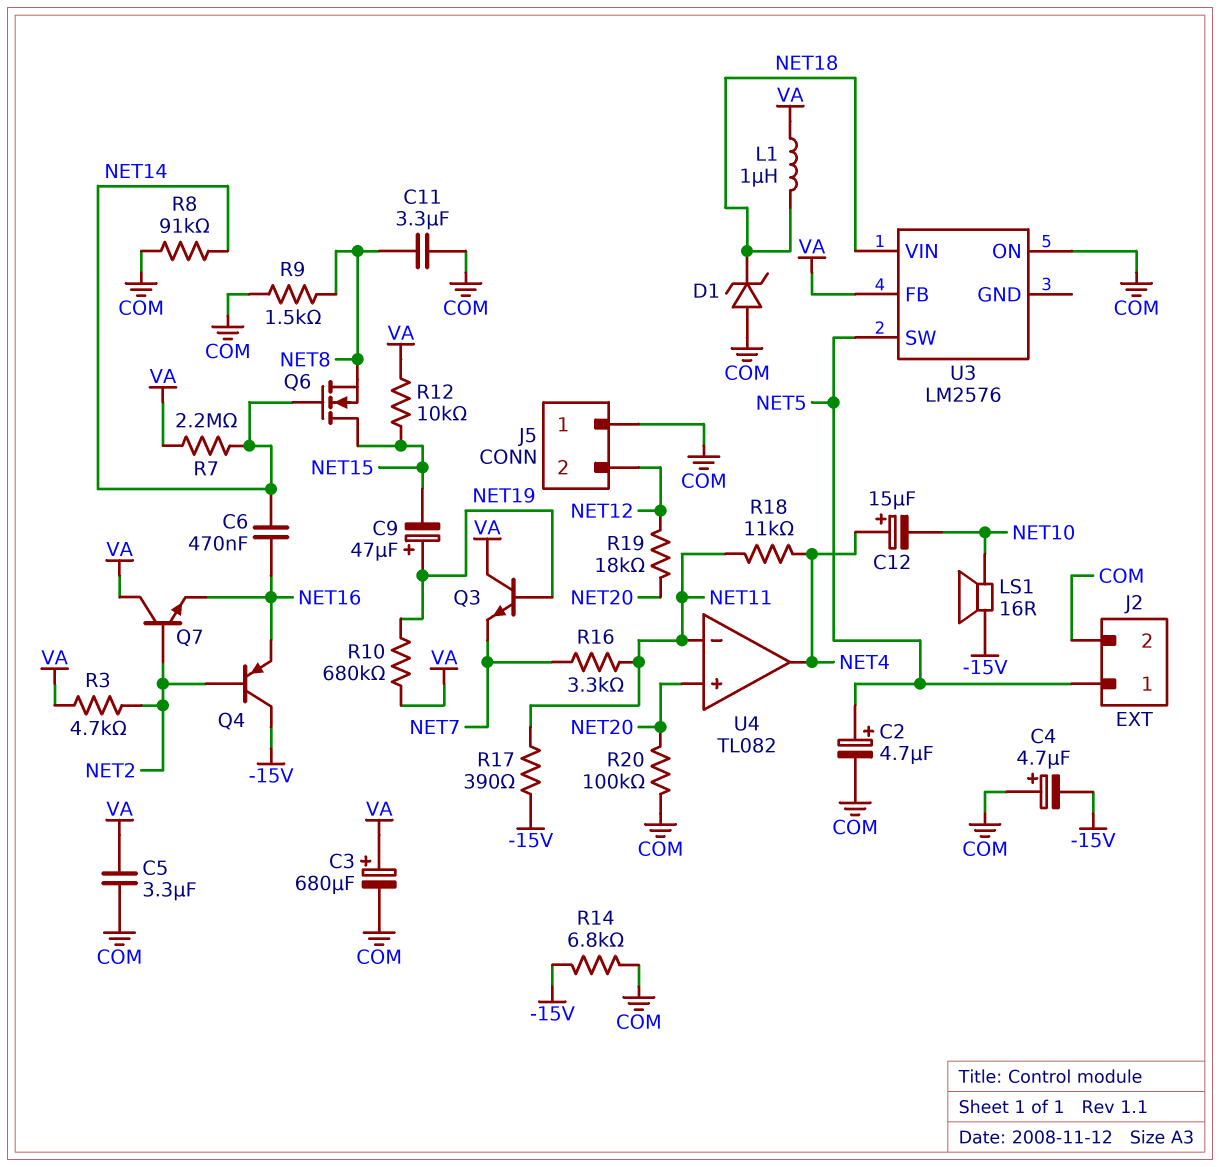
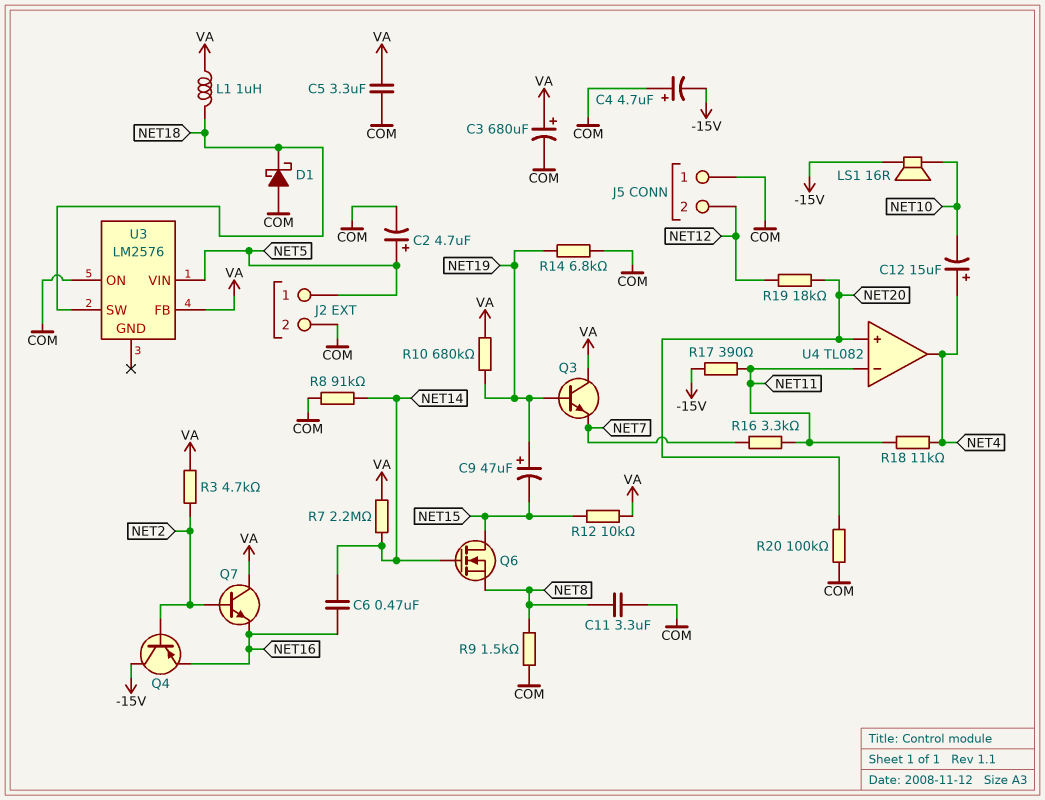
D1: zener (A COM, K NET18) -> schottky (A COM, K NET18)
R14: 6.8k (-15V, COM) -> 6.8k (COM, NET19)
U3 pin SW: NET5 -> NET18
U3 pin VIN: NET18 -> NET5

